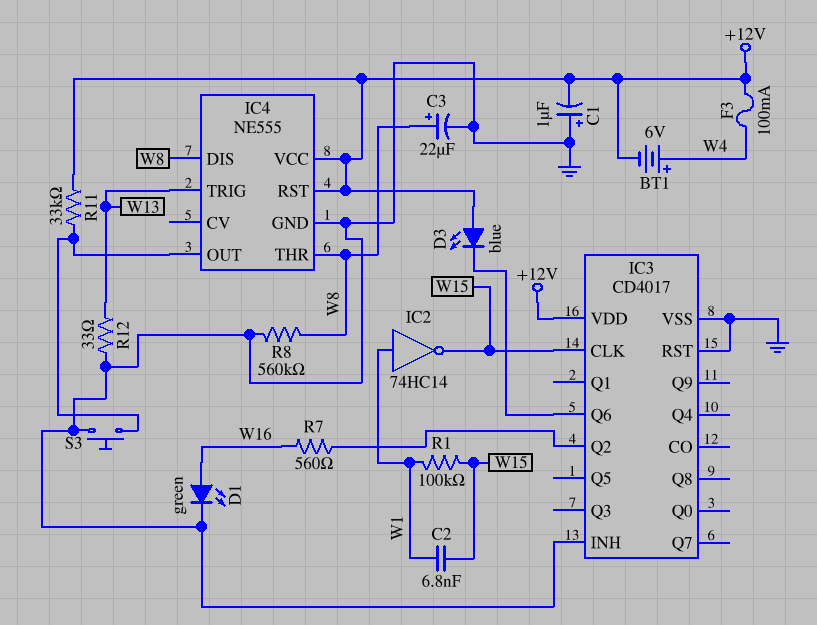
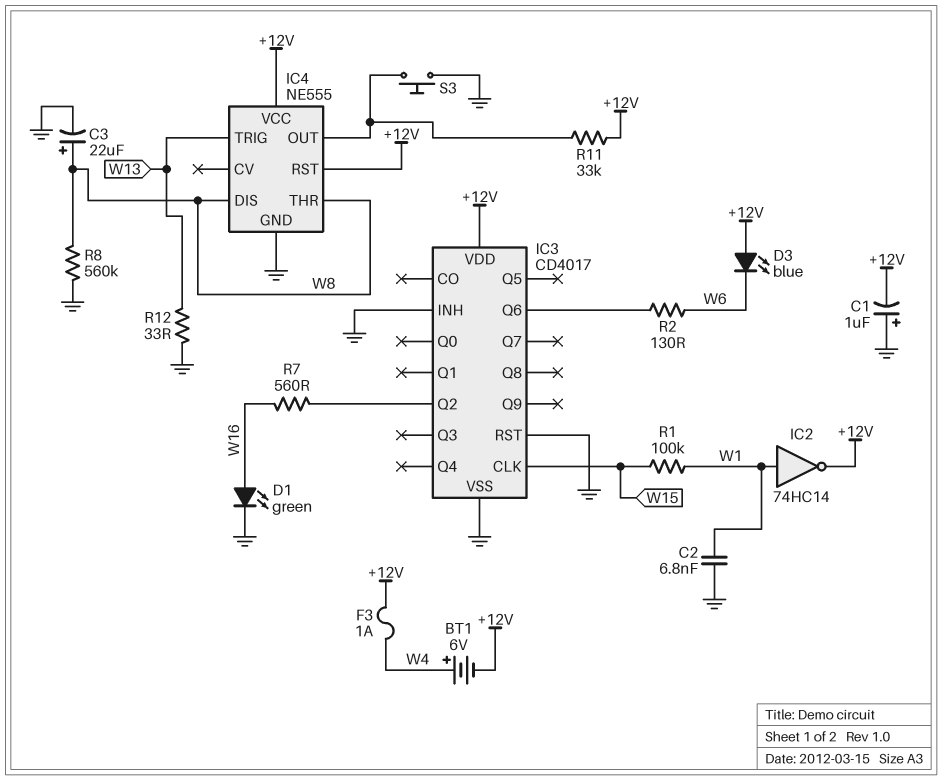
C2: 6.8nF (W1, W15) -> 6.8nF (GND, W1)
D3: LED blue (A +12V, K IC3/Q6) -> LED blue (A +12V, K W6)
F3: 100mA (+12V, W4) -> 1A (+12V, W4)
IC2: NOT 74HC14 (in W1, out W15) -> NOT 74HC14 (in W1, out +12V)
R2: none -> 130 (IC3/Q6, W6)

